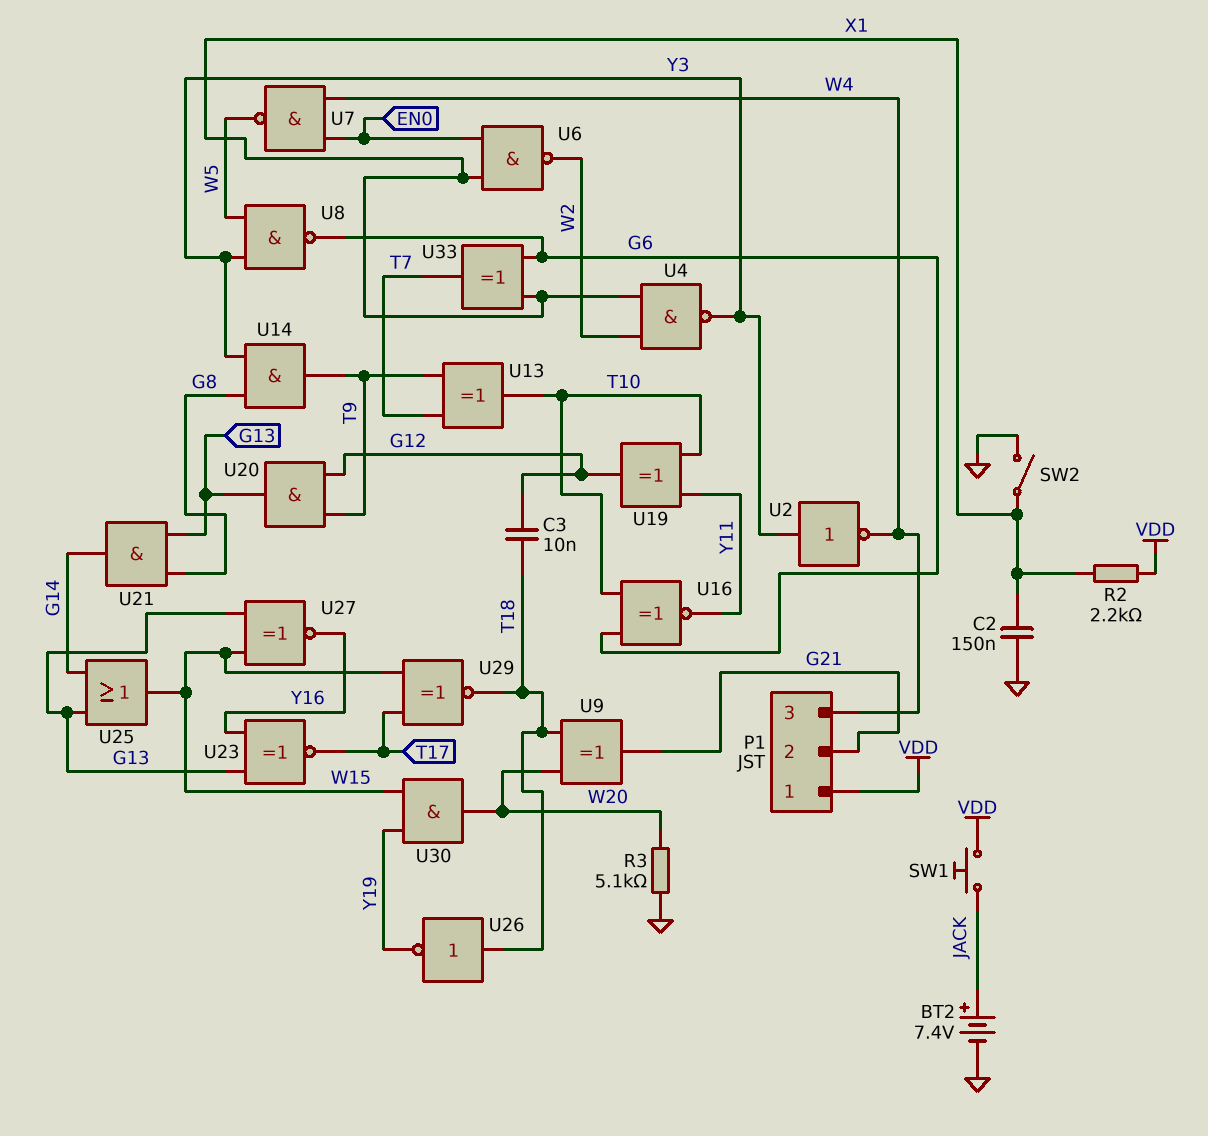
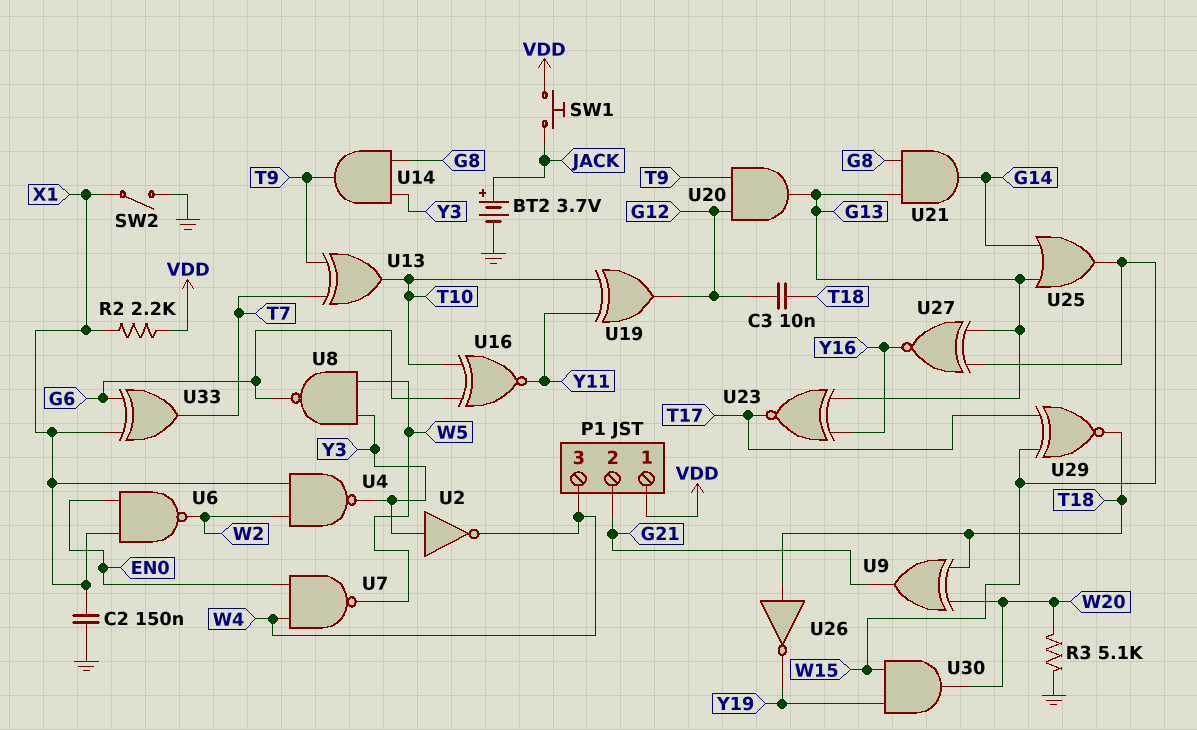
BT2: 7.4V (plus JACK, minus GND) -> 3.7V (plus JACK, minus GND)

